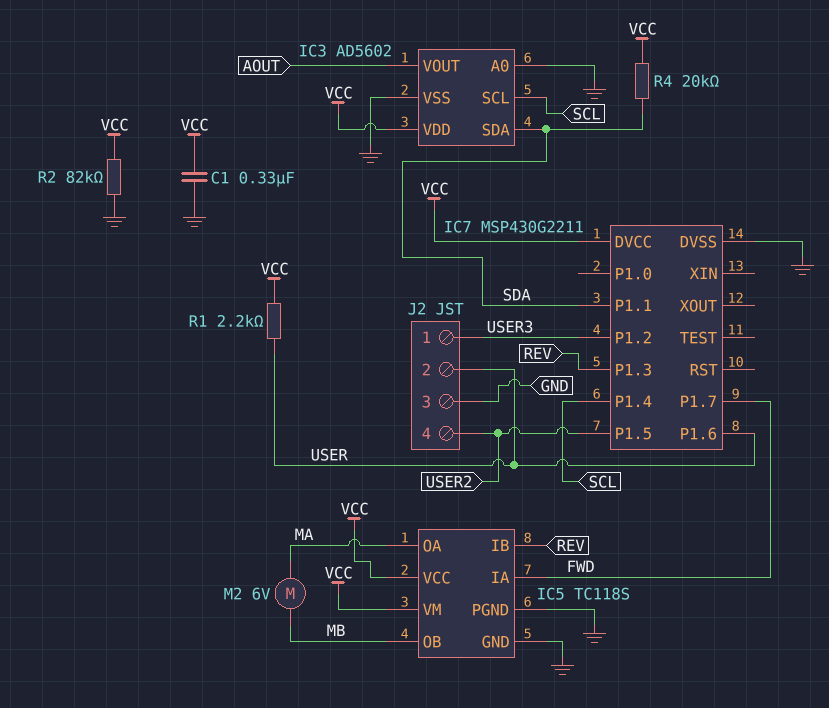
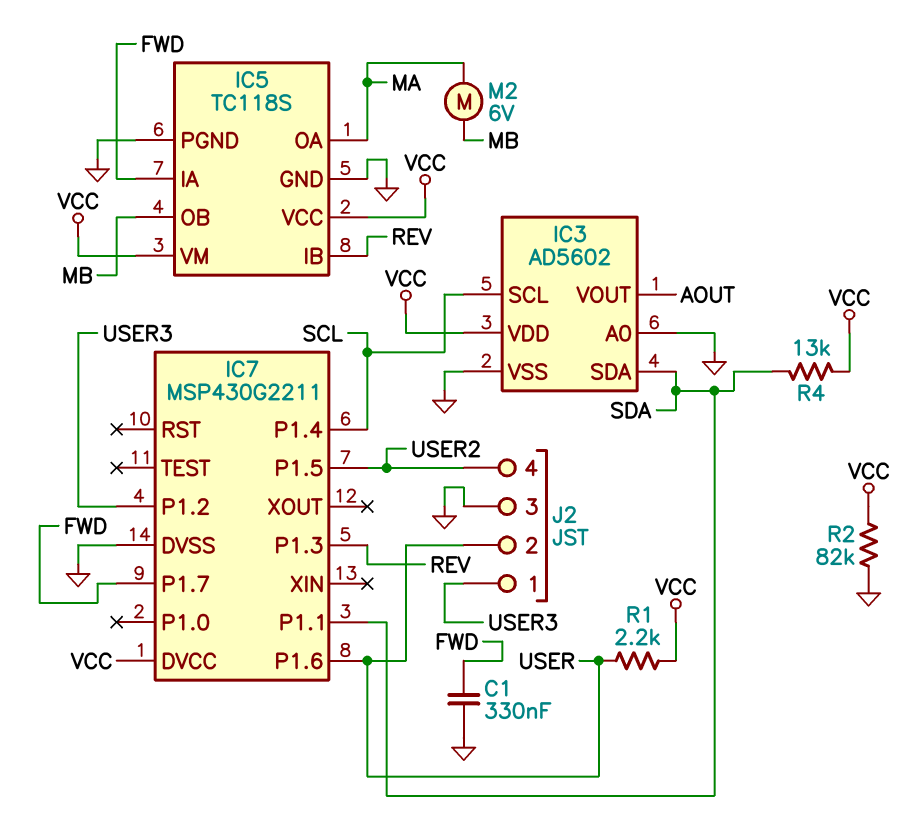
C1: 330nF (GND, VCC) -> 330nF (FWD, GND)
R4: 20k (SDA, VCC) -> 13k (SDA, VCC)

